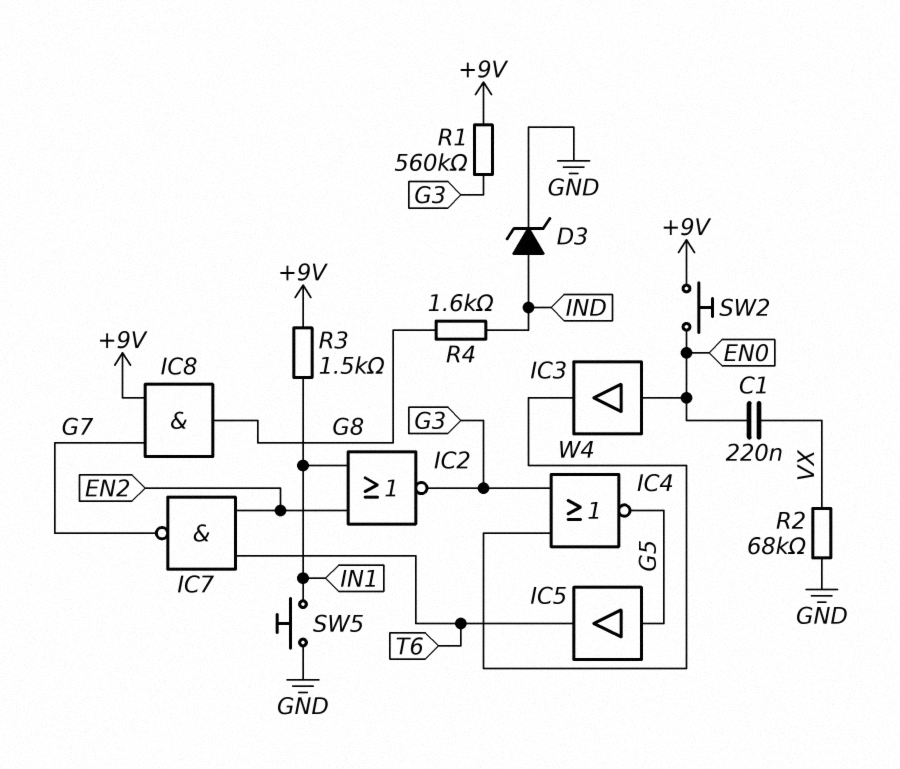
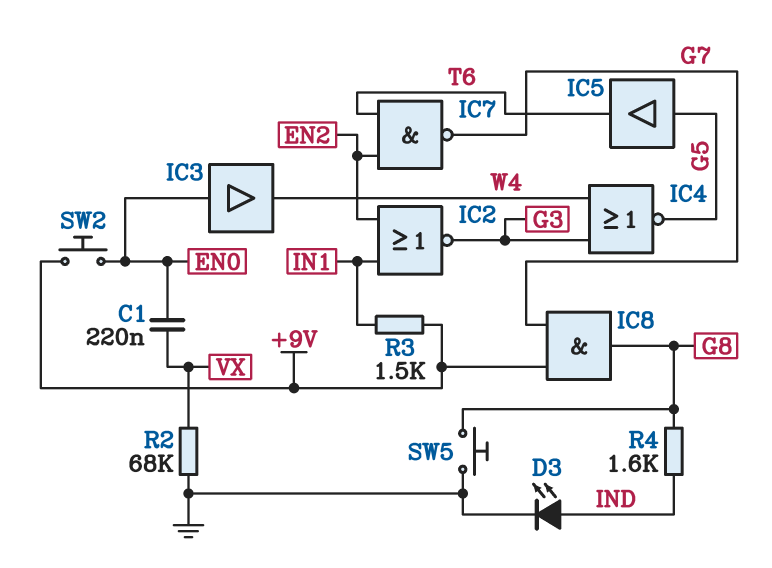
D3: zener (A IND, K GND) -> LED (A IND, K GND)
R1: 560k (+9V, G3) -> none
SW5: button (GND, IN1) -> button (G8, GND)

